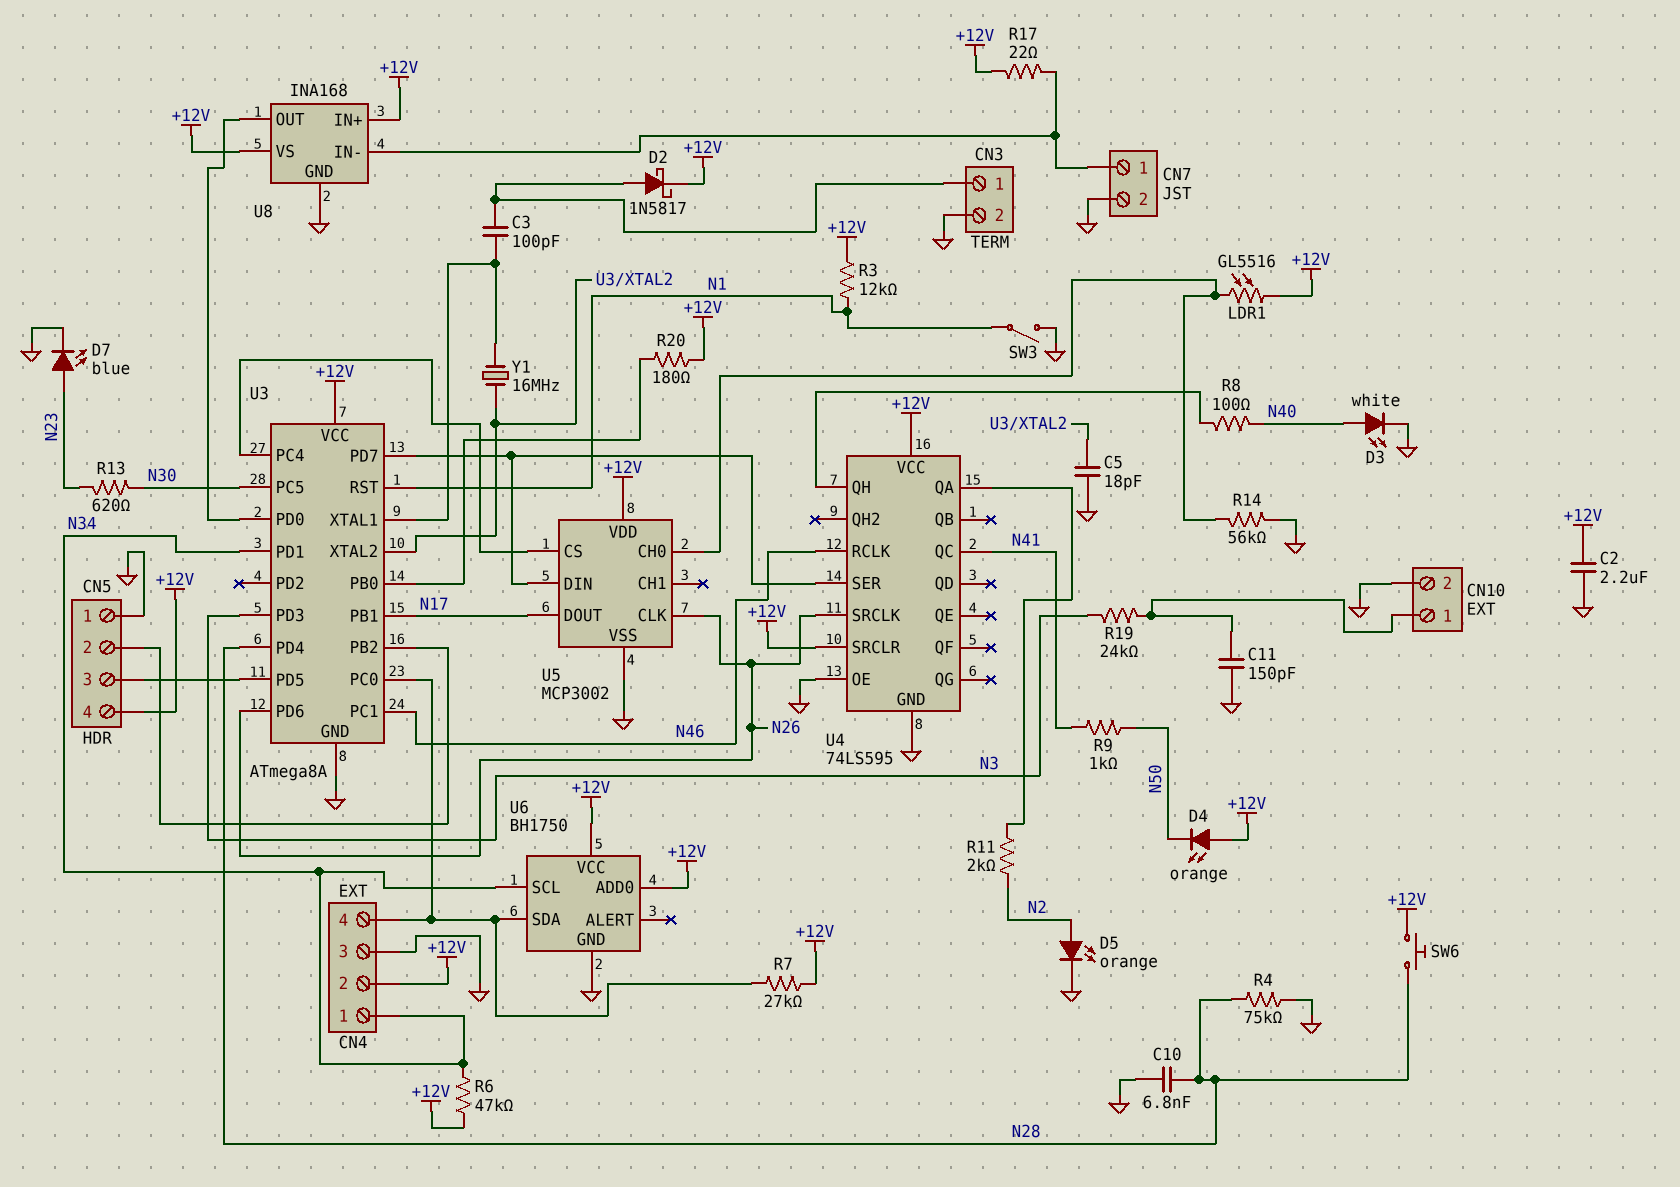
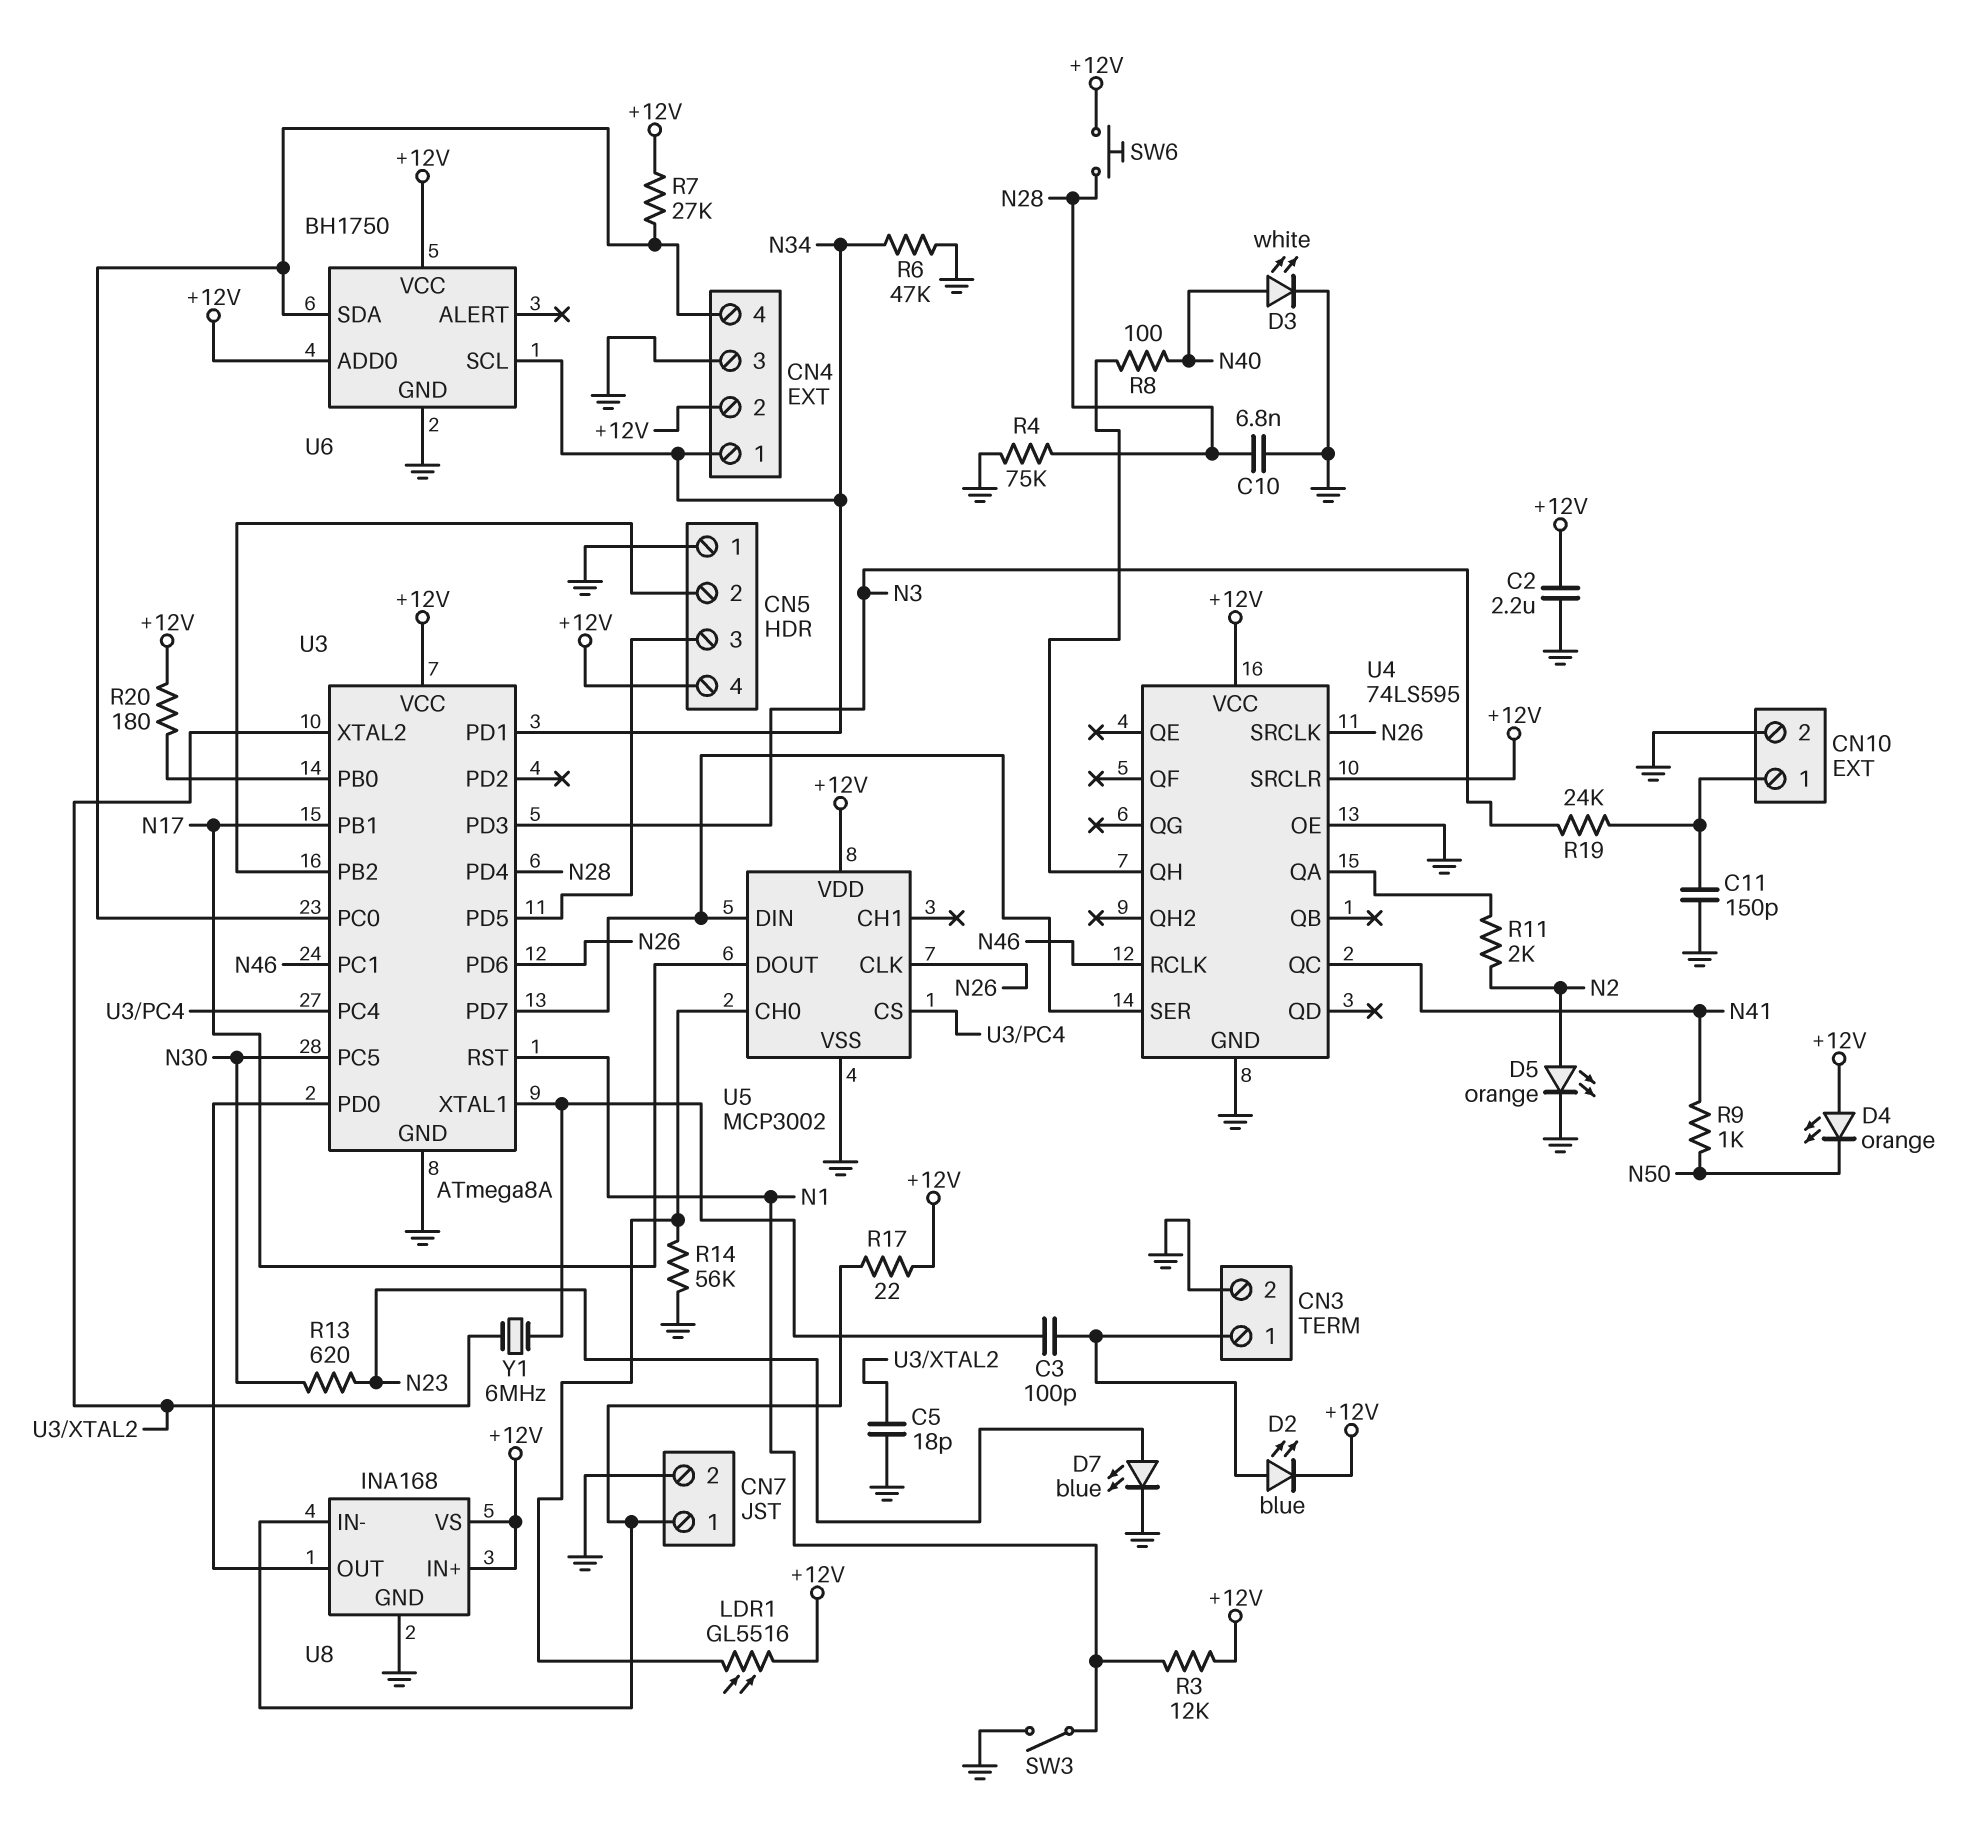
D2: schottky 1N5817 (A CN3/1, K +12V) -> LED blue (A CN3/1, K +12V)
R6: 47k (+12V, N34) -> 47k (GND, N34)
Y1: 16MHz (U3/XTAL1, U3/XTAL2) -> 6MHz (U3/XTAL1, U3/XTAL2)

